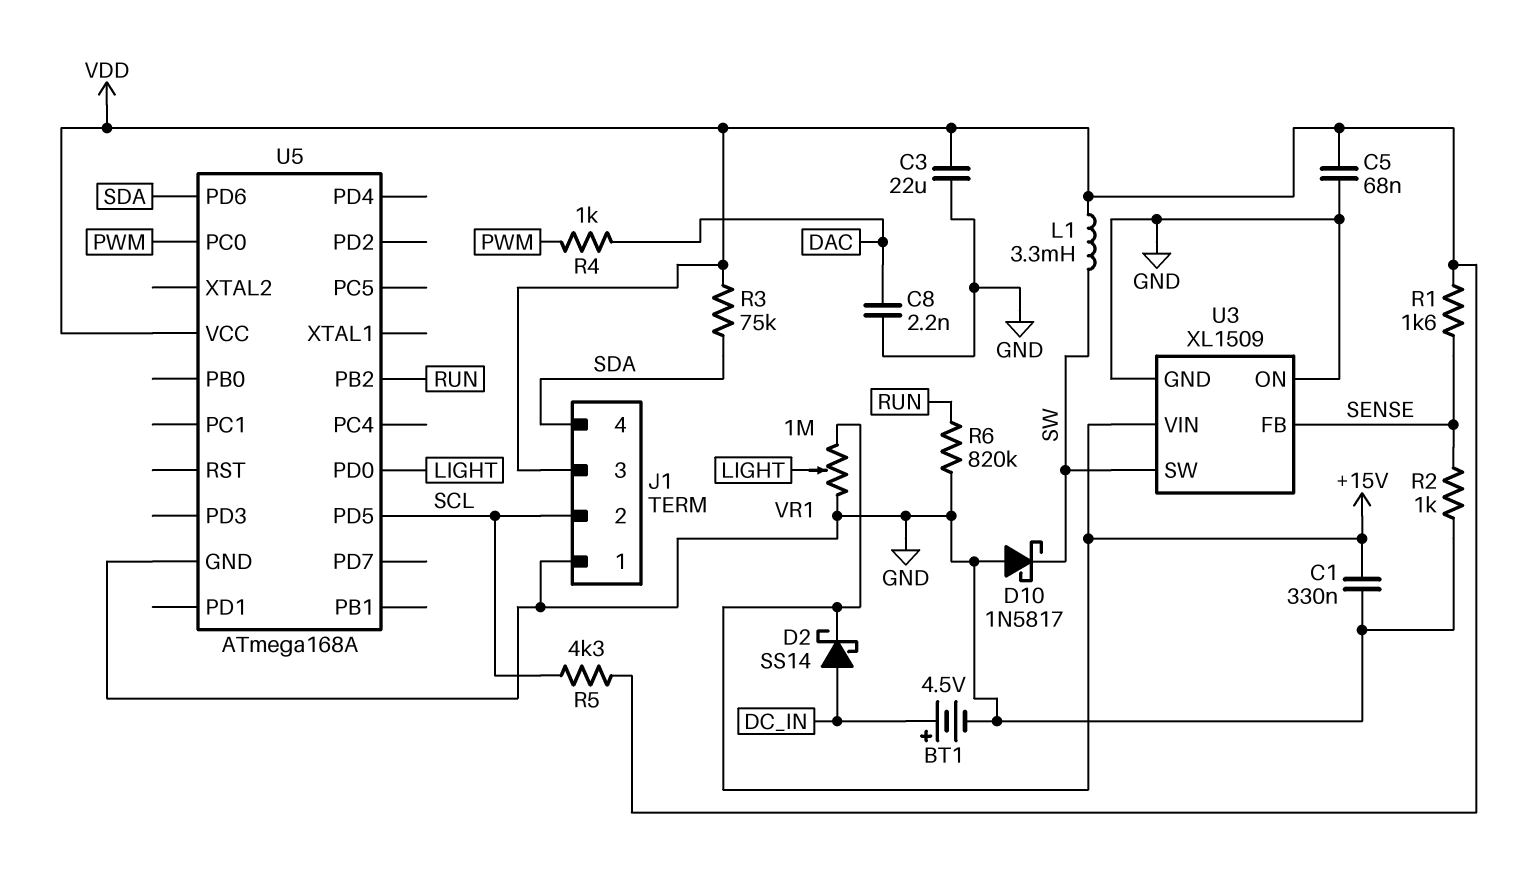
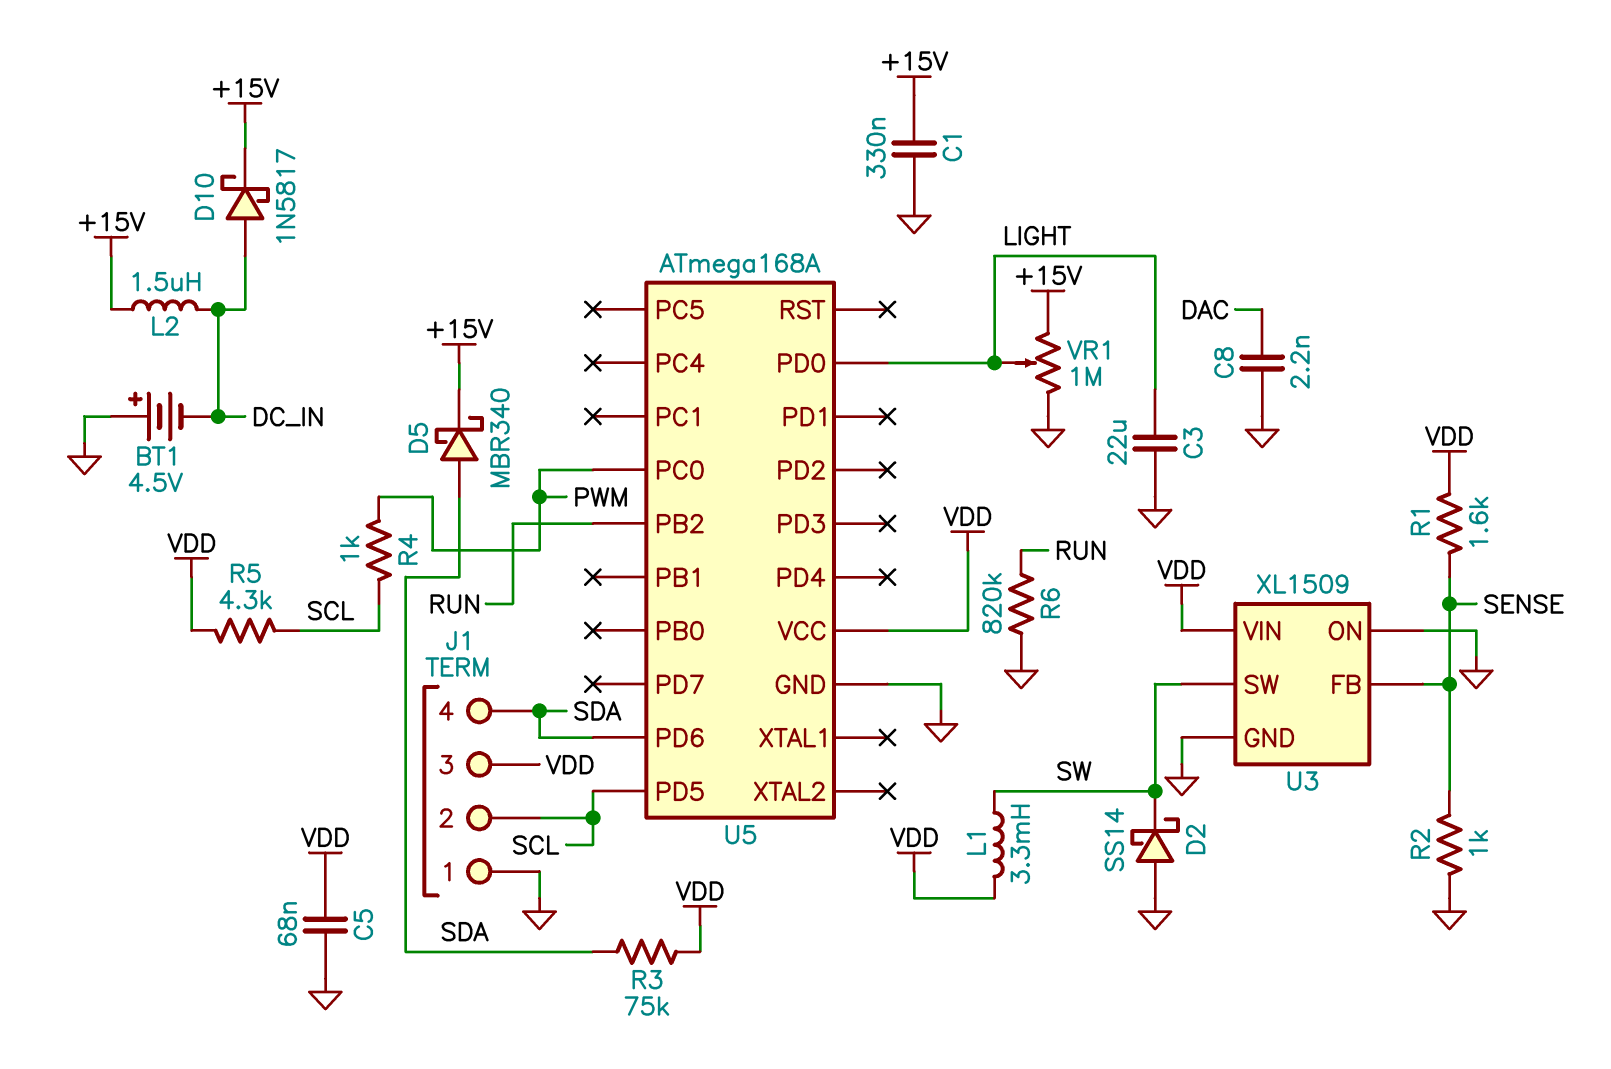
BT1: 4.5V (plus DC_IN, minus GND) -> 4.5V (plus GND, minus DC_IN)
C3: 22uF (GND, VDD) -> 22uF (GND, LIGHT)
D2: schottky SS14 (A DC_IN, K +15V) -> schottky SS14 (A GND, K SW)
D5: none -> schottky MBR340 (A SDA, K +15V)
D10: schottky 1N5817 (A GND, K SW) -> schottky 1N5817 (A DC_IN, K +15V)
L2: none -> 1.5uH (+15V, DC_IN)
R4: 1k (DAC, PWM) -> 1k (PWM, SCL)
U3 pin VIN: +15V -> VDD

